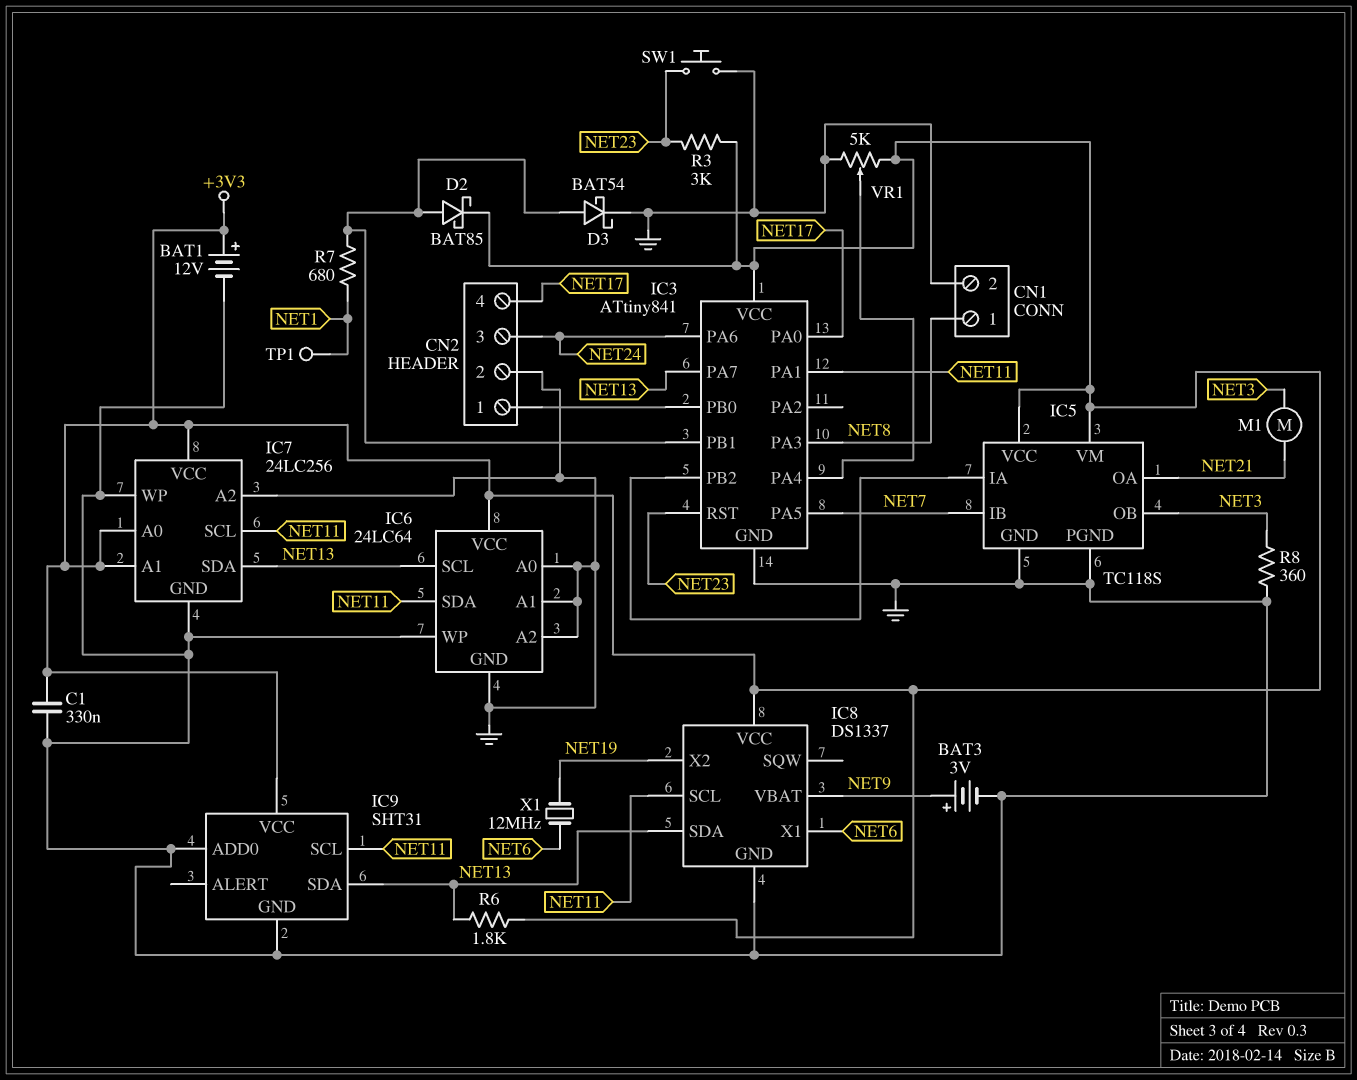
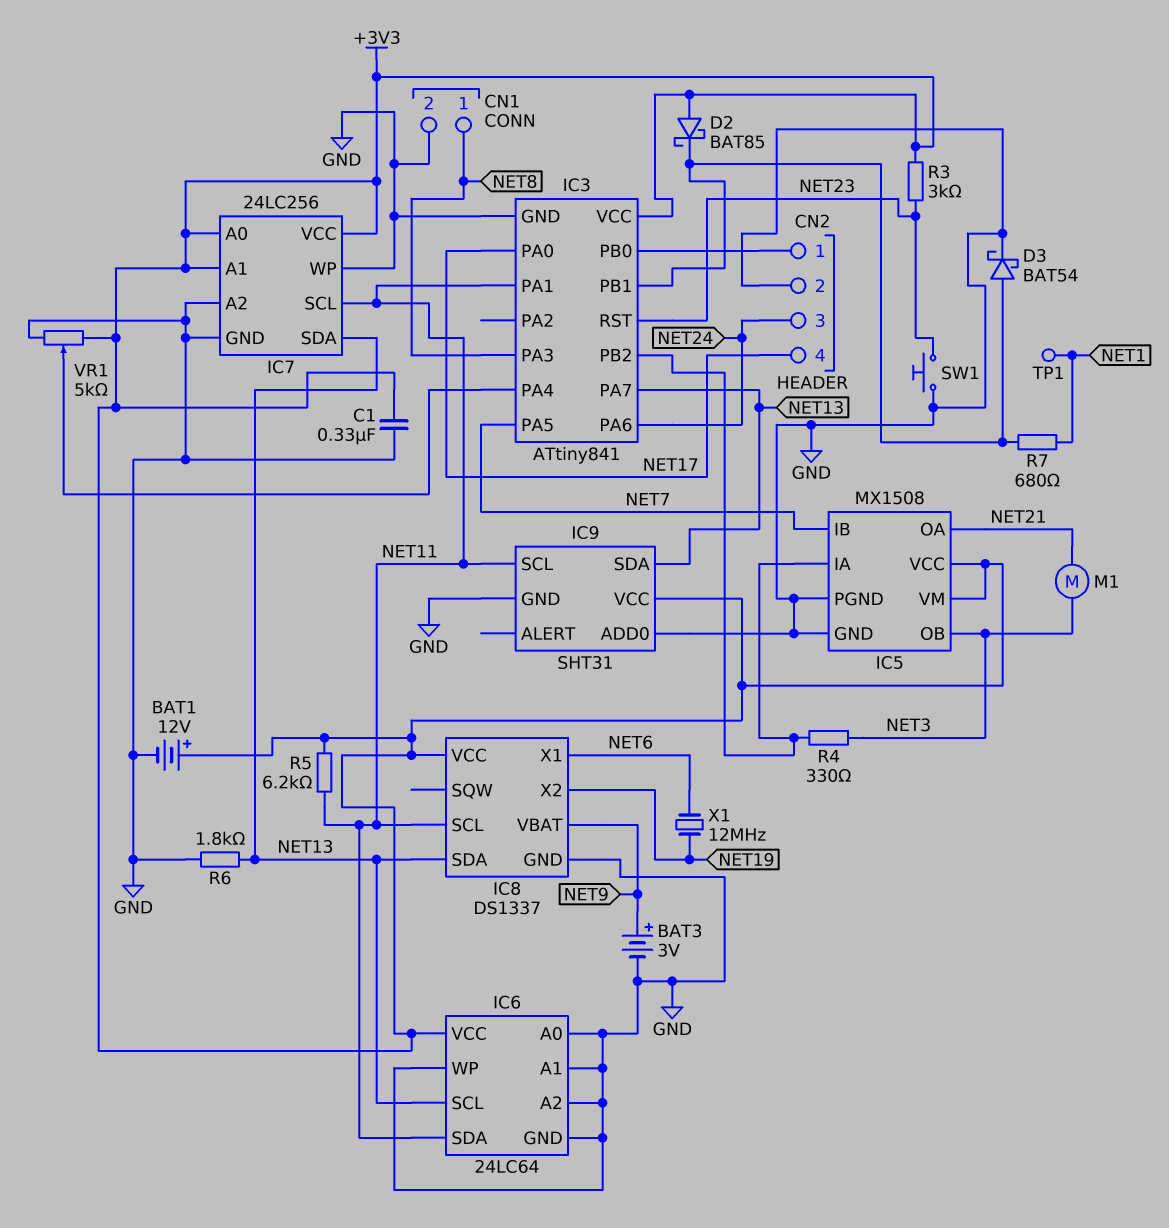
D2: schottky BAT85 (A IC3/PB1, K +3V3) -> schottky BAT85 (A +3V3, K IC3/PB1)
IC5: TC118S -> MX1508
R4: none -> 330 (IC3/PB2, NET3)
R5: none -> 6.2k (+3V3, NET11)
R6: 1.8k (+3V3, NET13) -> 1.8k (GND, NET13)
R8: 360 (GND, NET3) -> none

